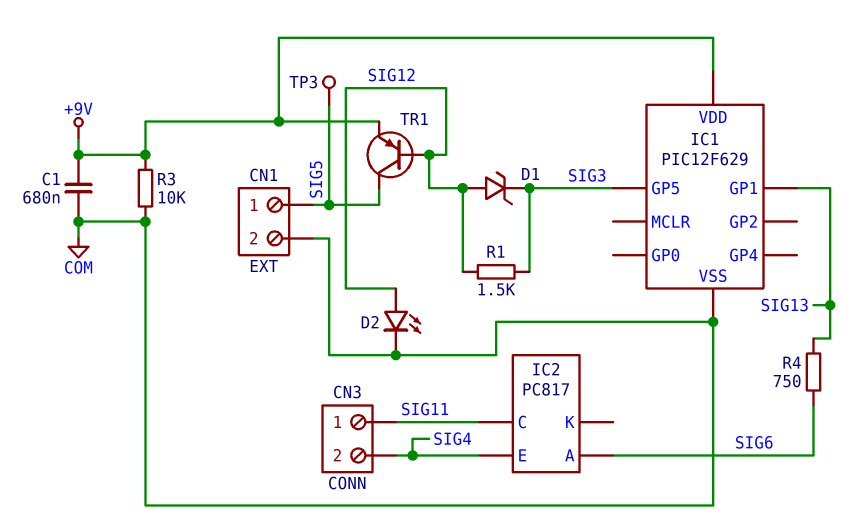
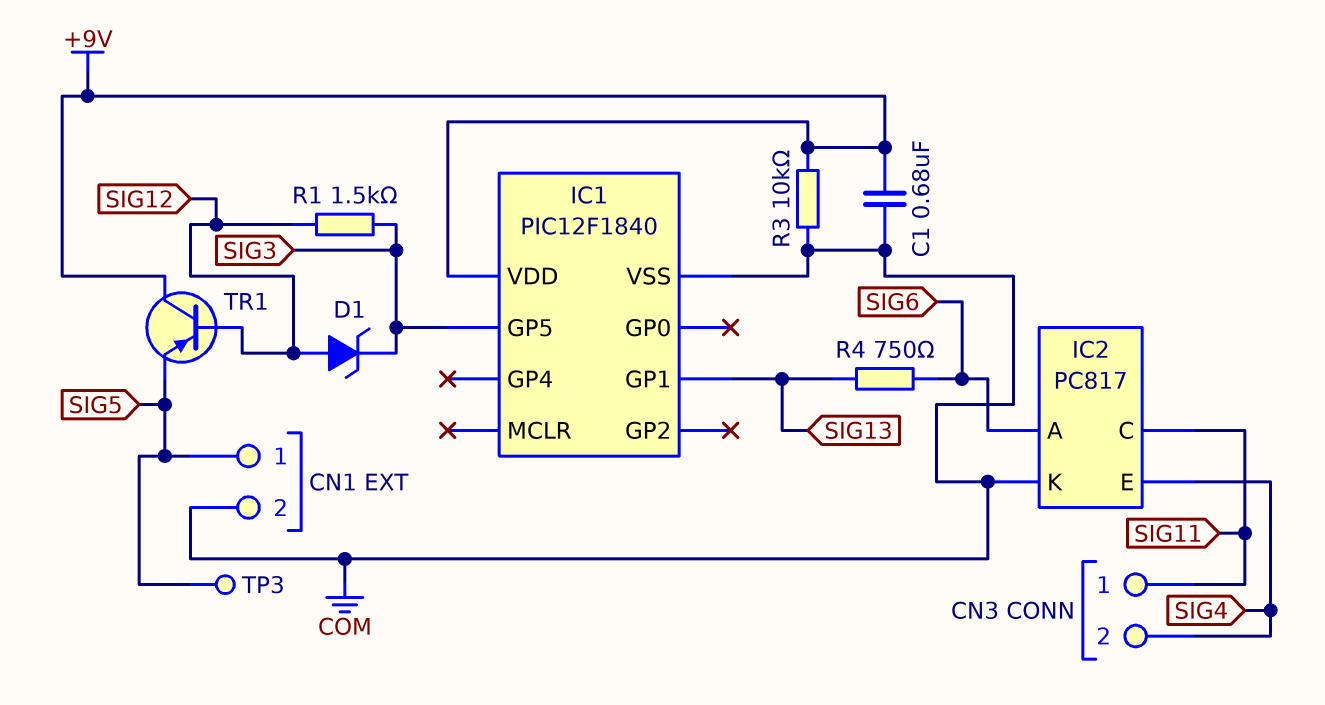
D2: LED (A SIG12, K COM) -> none
IC1: PIC12F629 -> PIC12F1840
IC2 pin K: none -> COM
TR1: PNP (B SIG12, C SIG5, E +9V) -> PNP (B SIG12, C +9V, E SIG5)

